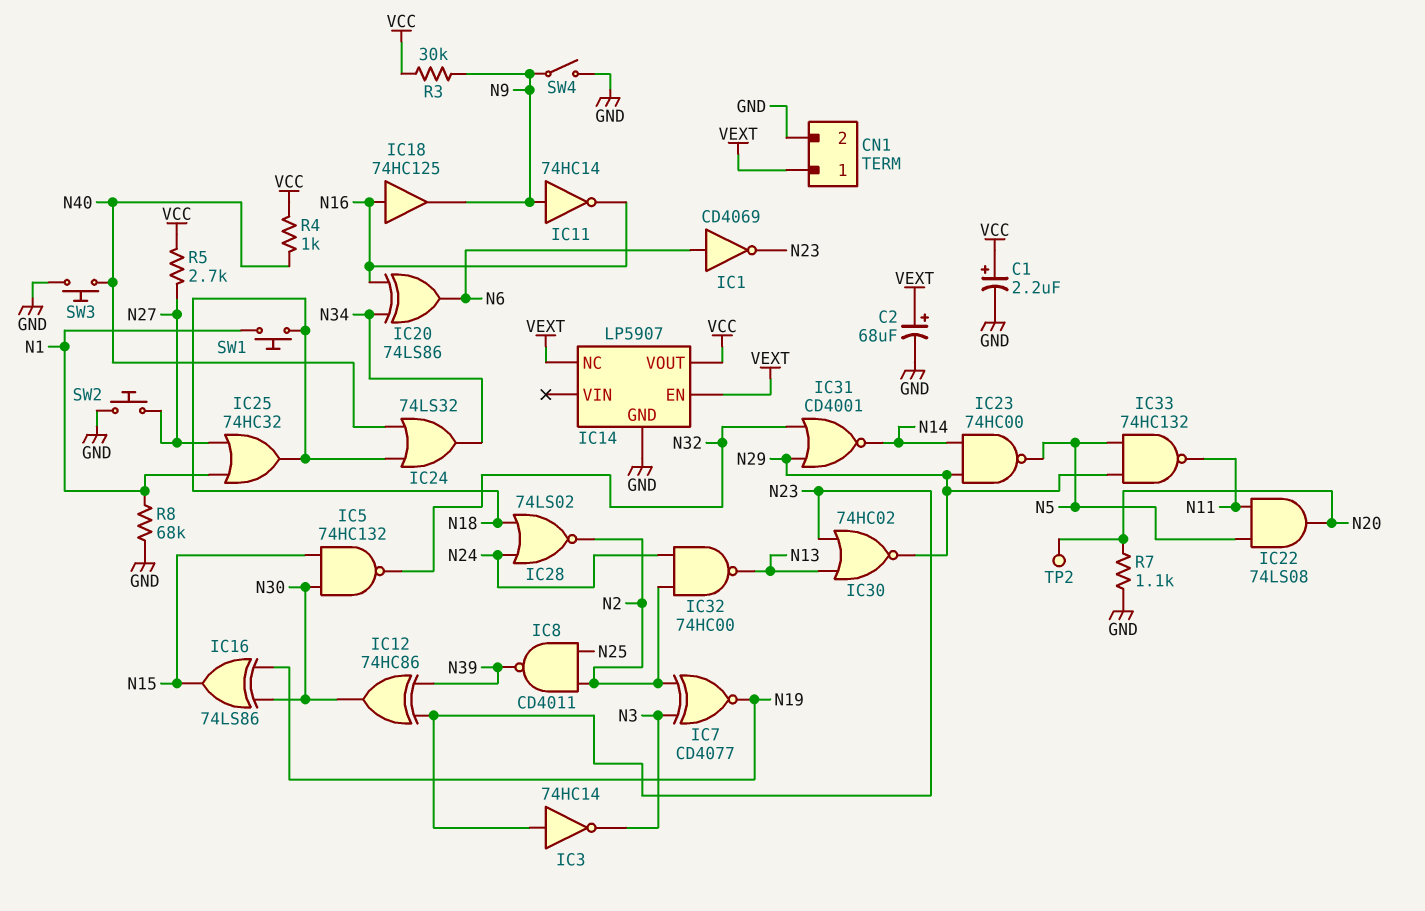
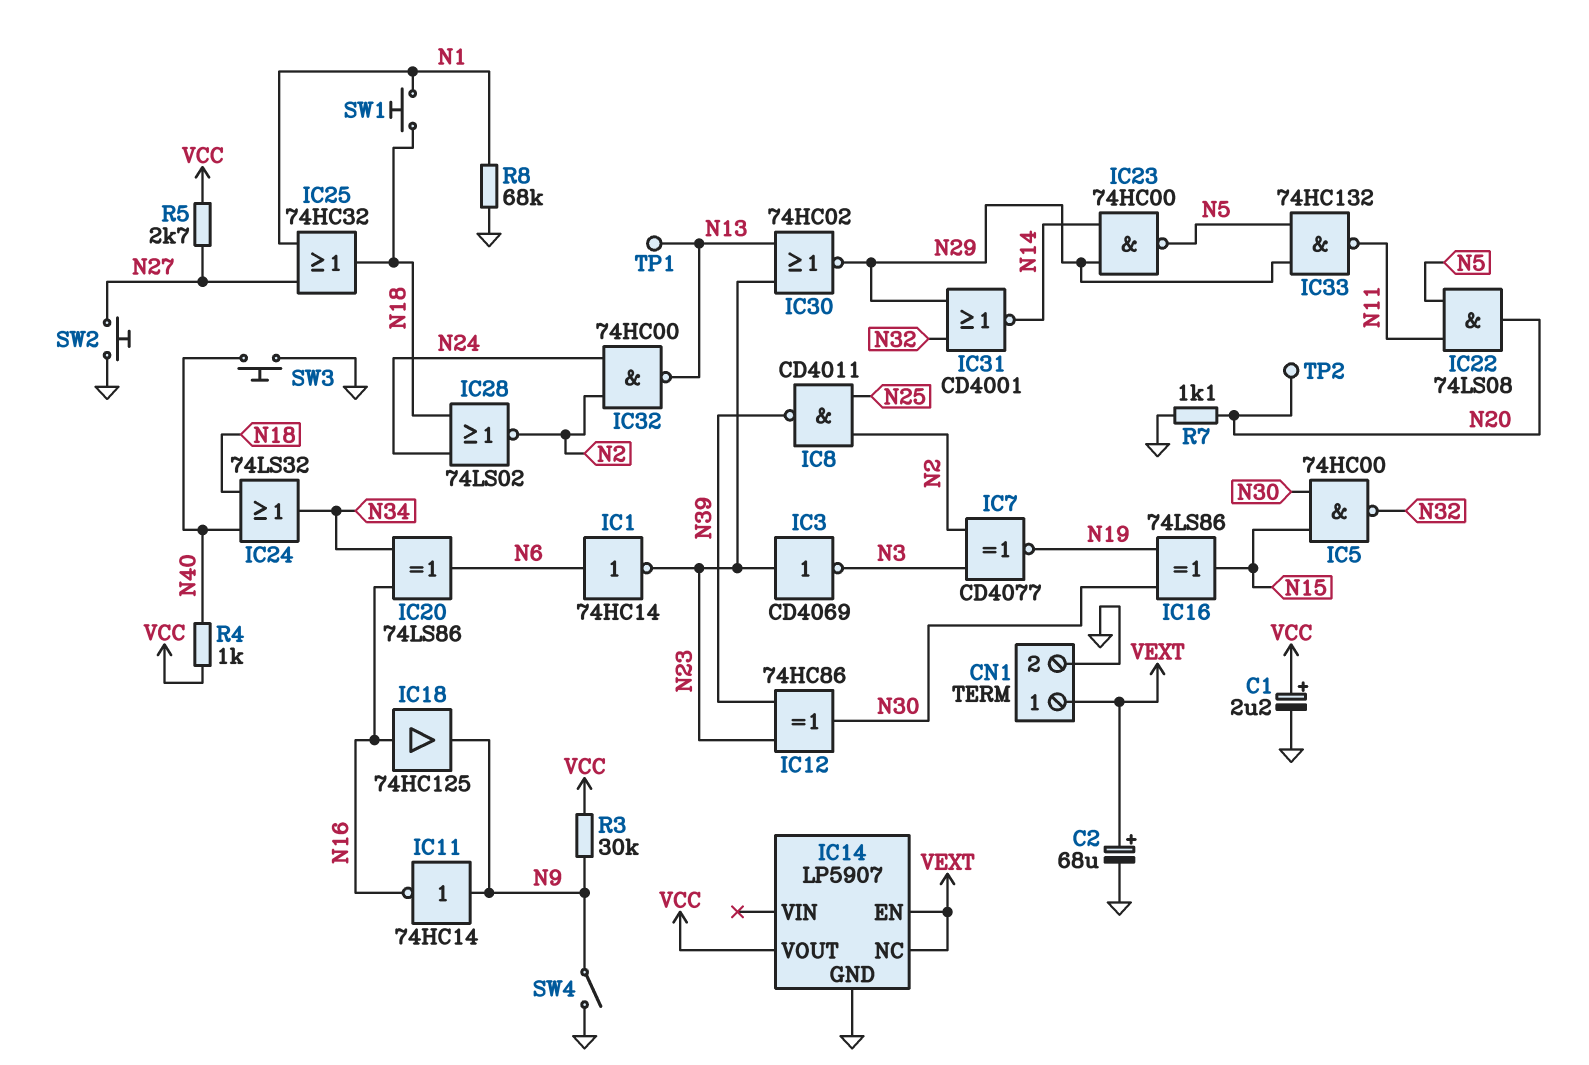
IC1: NOT CD4069 (in N6, out N23) -> NOT 74HC14 (in N6, out N23)
IC3: NOT 74HC14 (in N23, out N3) -> NOT CD4069 (in N23, out N3)
IC5: NAND 74HC132 (in N15, in N30, out N32) -> NAND 74HC00 (in N15, in N30, out N32)
TP1: none -> test point (N13)

